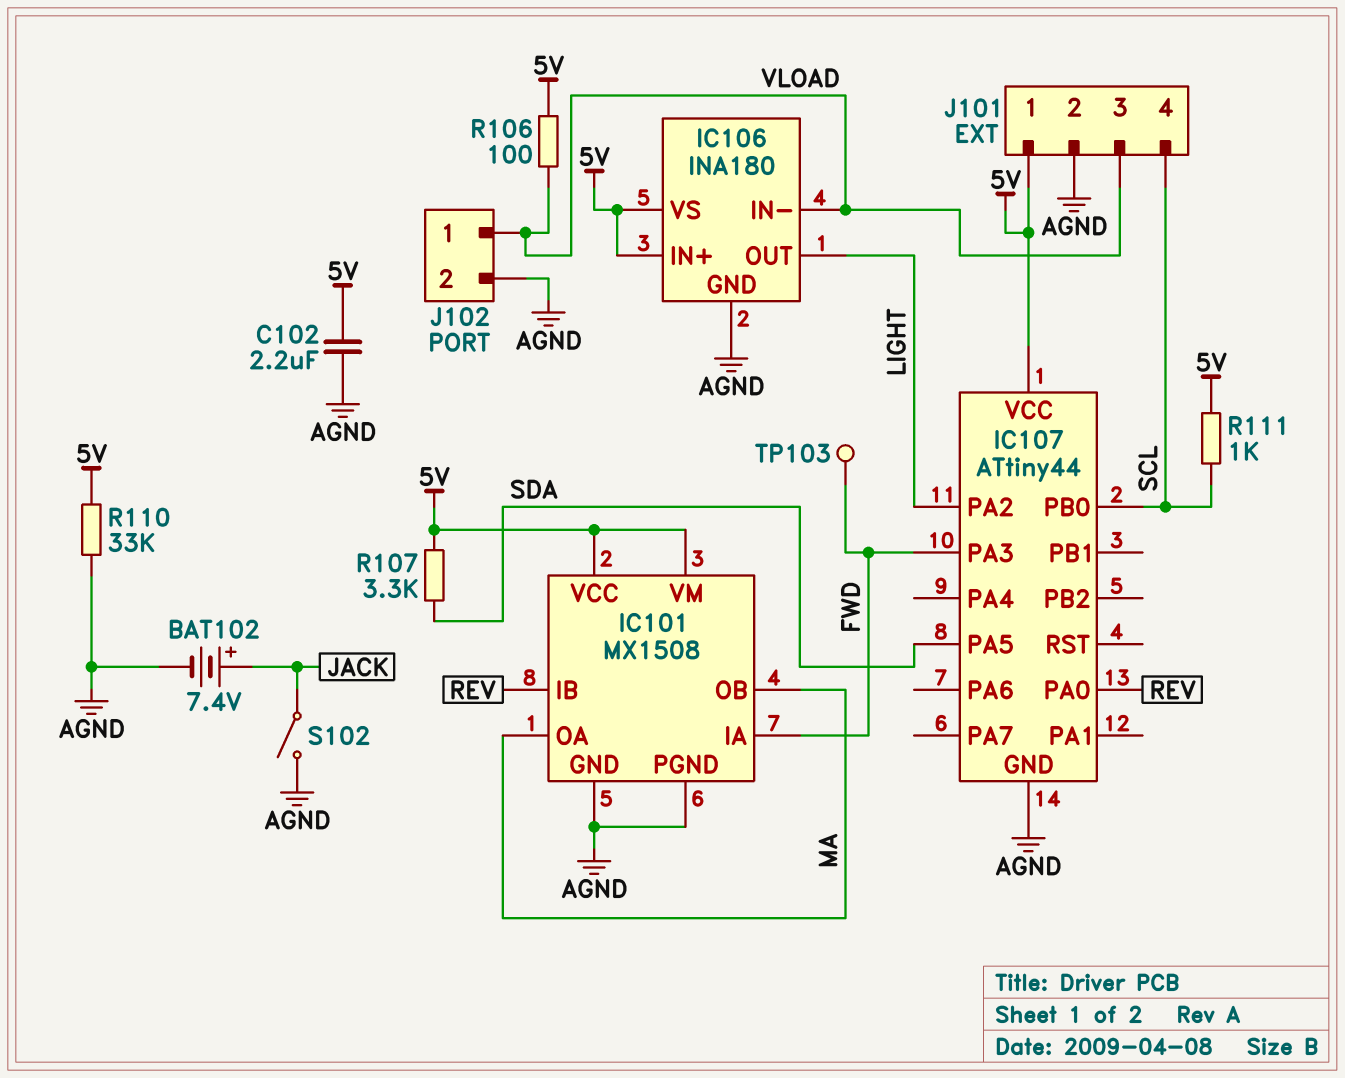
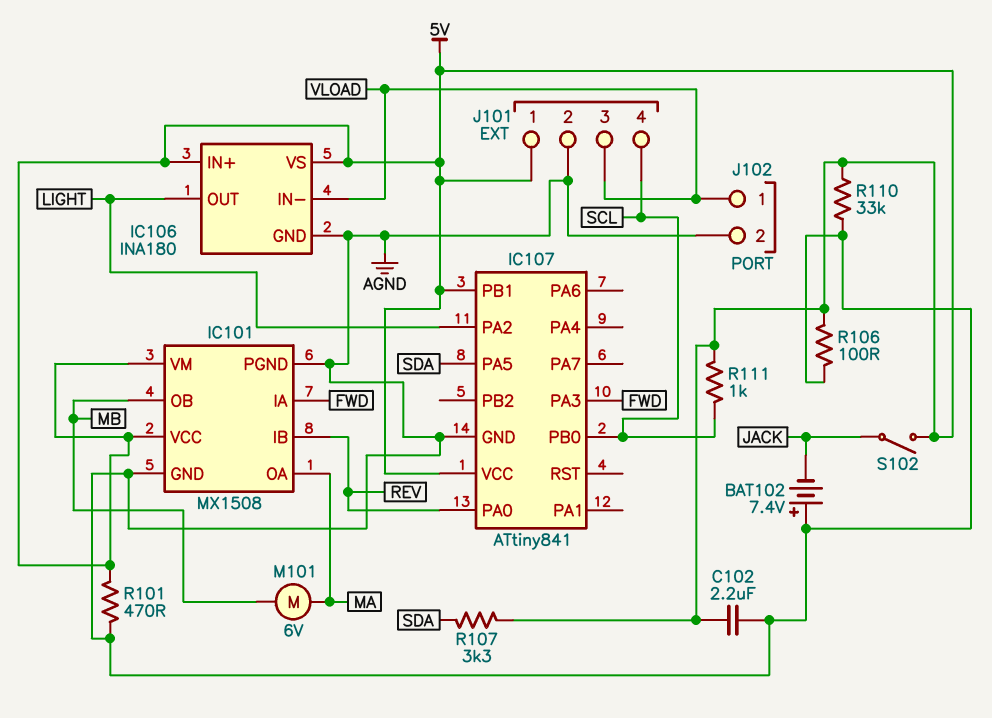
BAT102: 7.4V (plus JACK, minus AGND) -> 7.4V (plus AGND, minus JACK)
IC101 pin OB: MA -> MB
IC107: ATtiny44 -> ATtiny841
IC107 pin PB1: none -> 5V
M101: none -> motor 6V (MA, MB)
R101: none -> 470 (5V, AGND)
R106: 100 (5V, VLOAD) -> 100 (5V, AGND)
S102: switch (AGND, JACK) -> switch (5V, JACK)
TP103: test point (FWD) -> none

